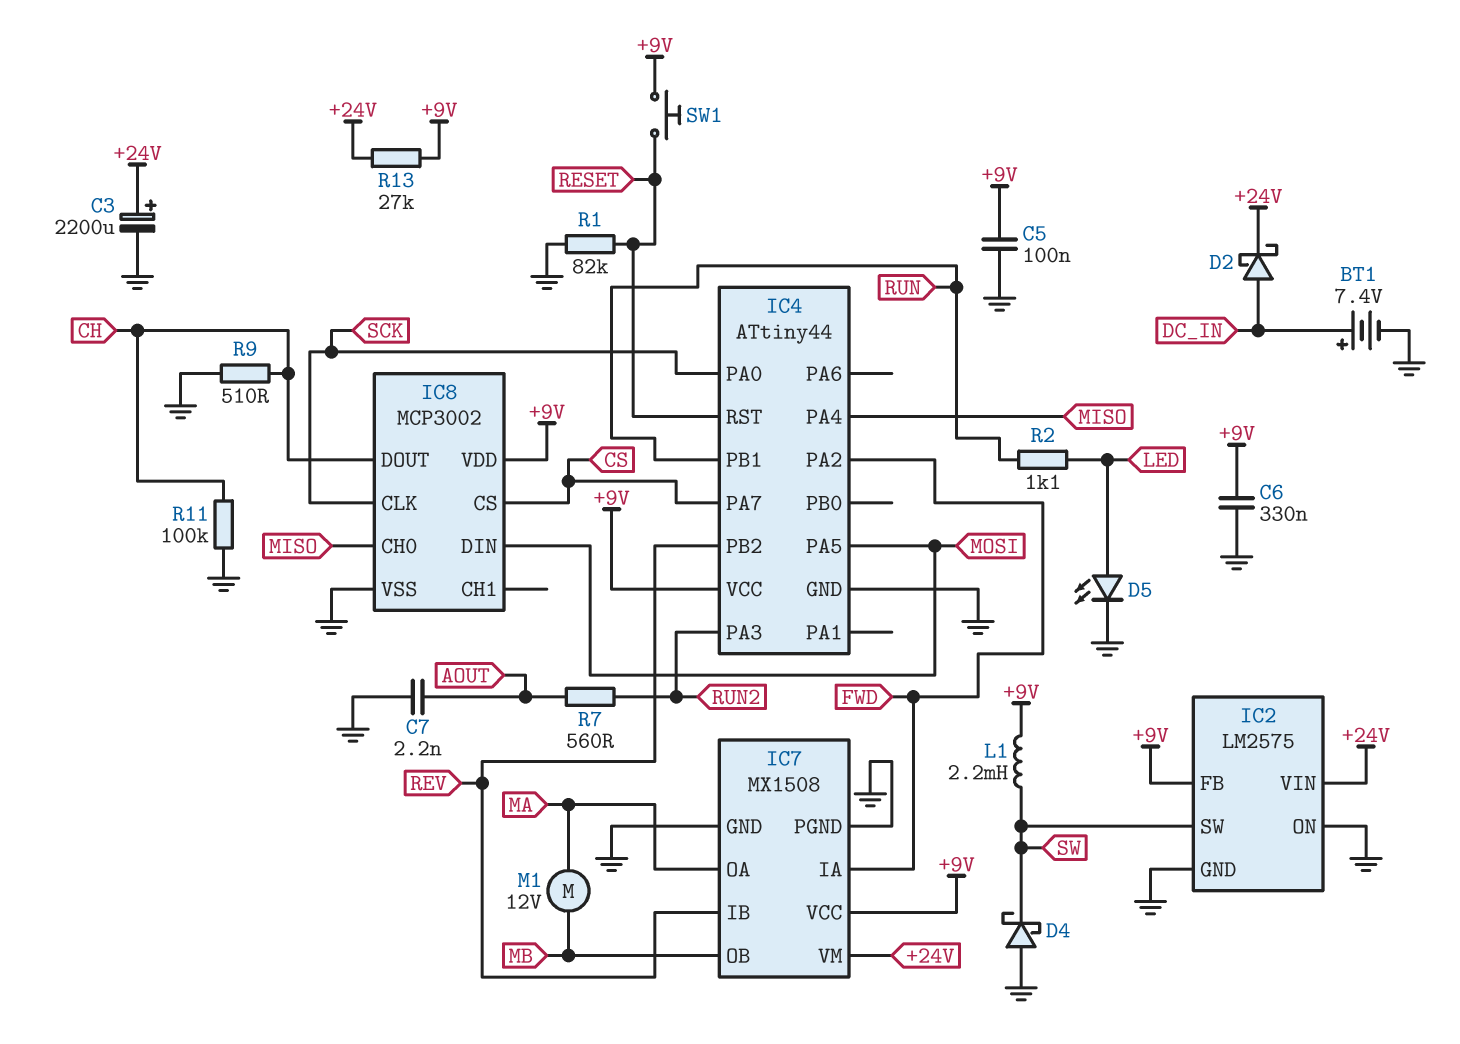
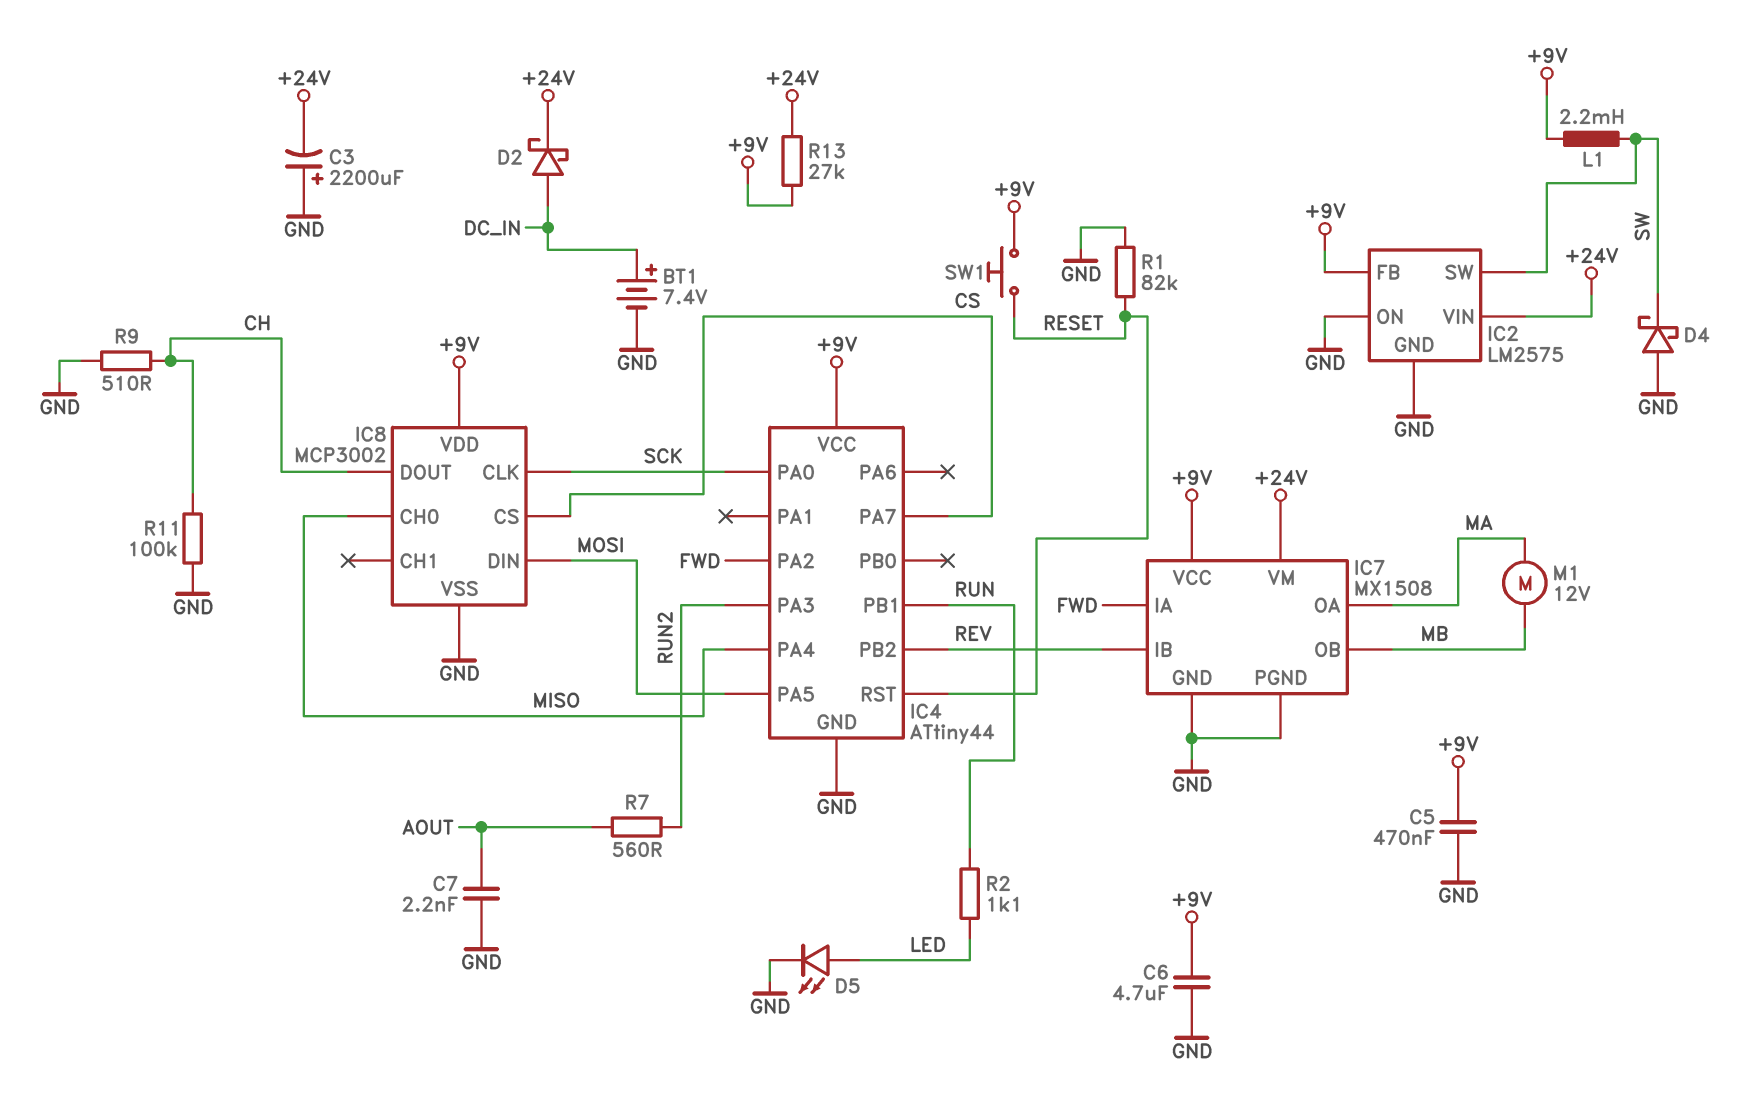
C3: 2200uF (plus +24V, minus GND) -> 2200uF (plus GND, minus +24V)
C5: 100nF (+9V, GND) -> 470nF (+9V, GND)
C6: 330nF (+9V, GND) -> 4.7uF (+9V, GND)

